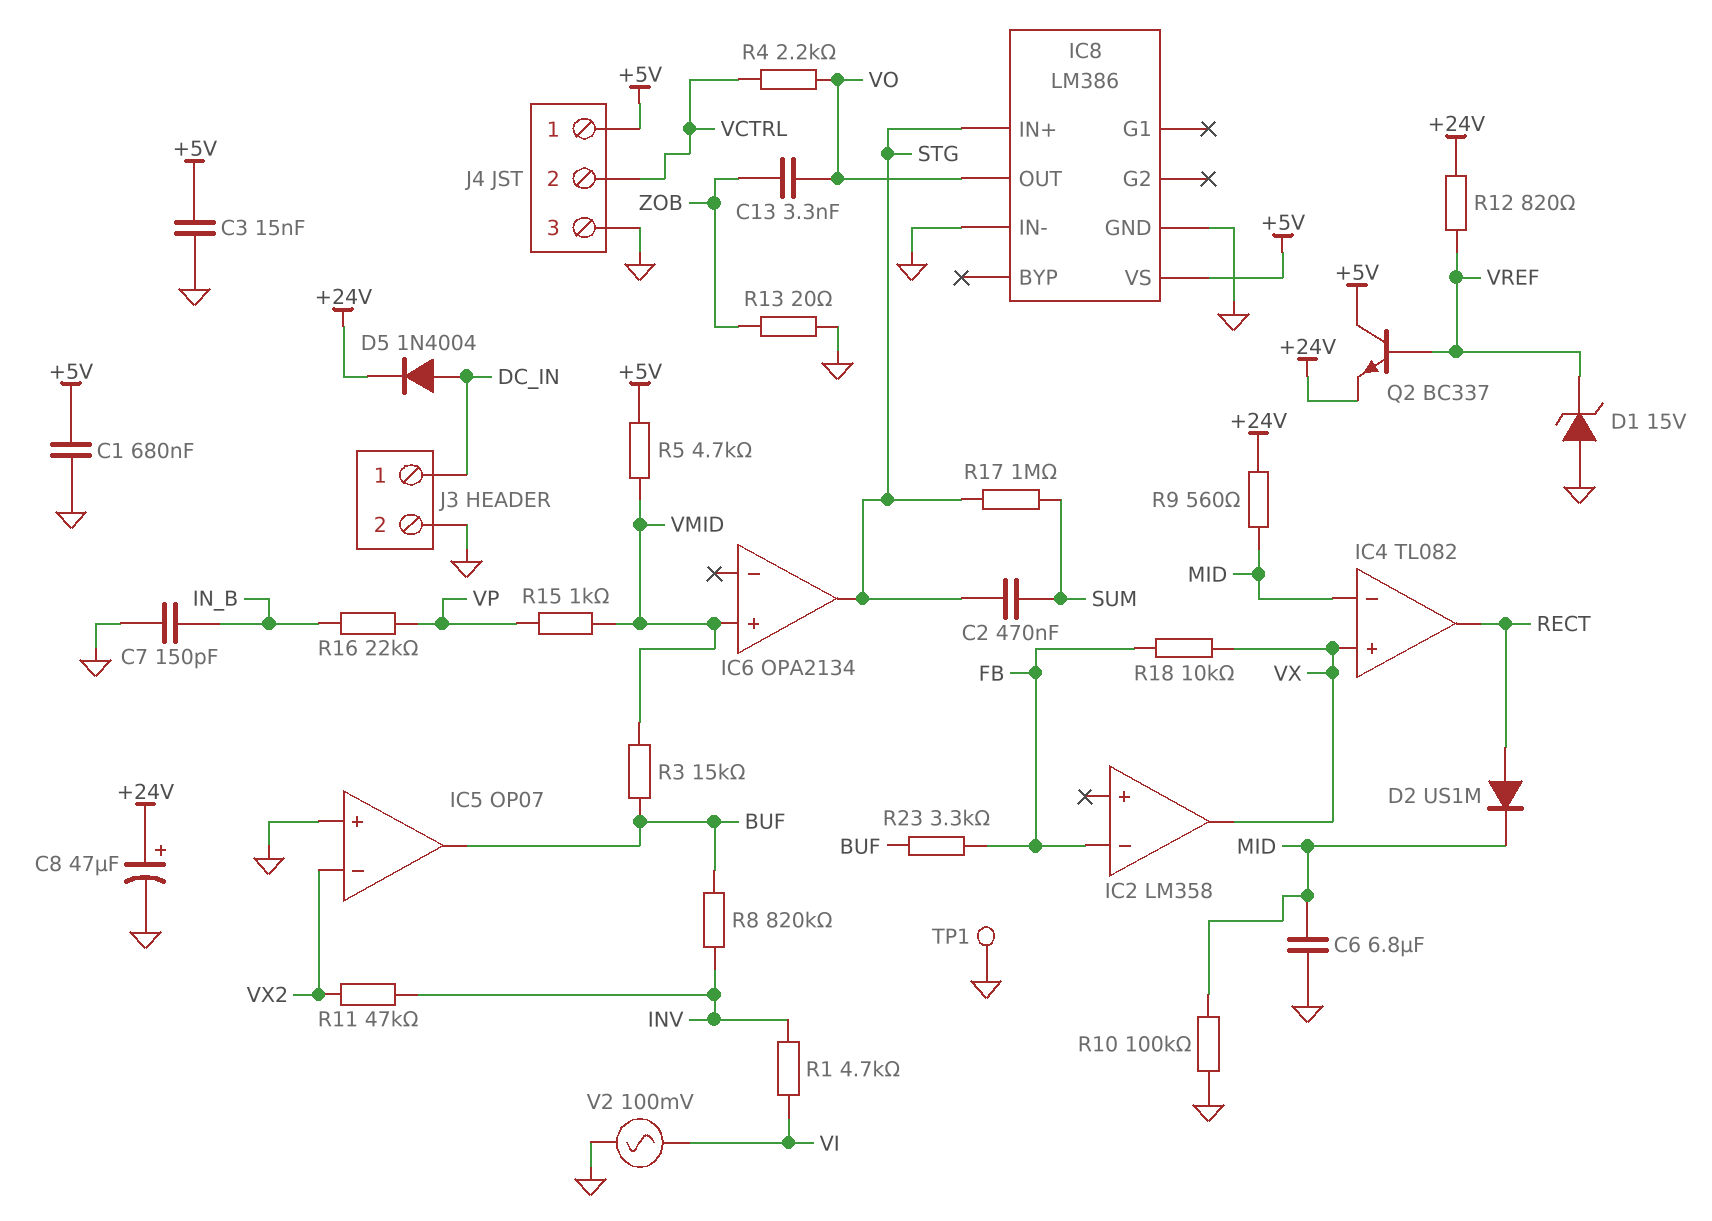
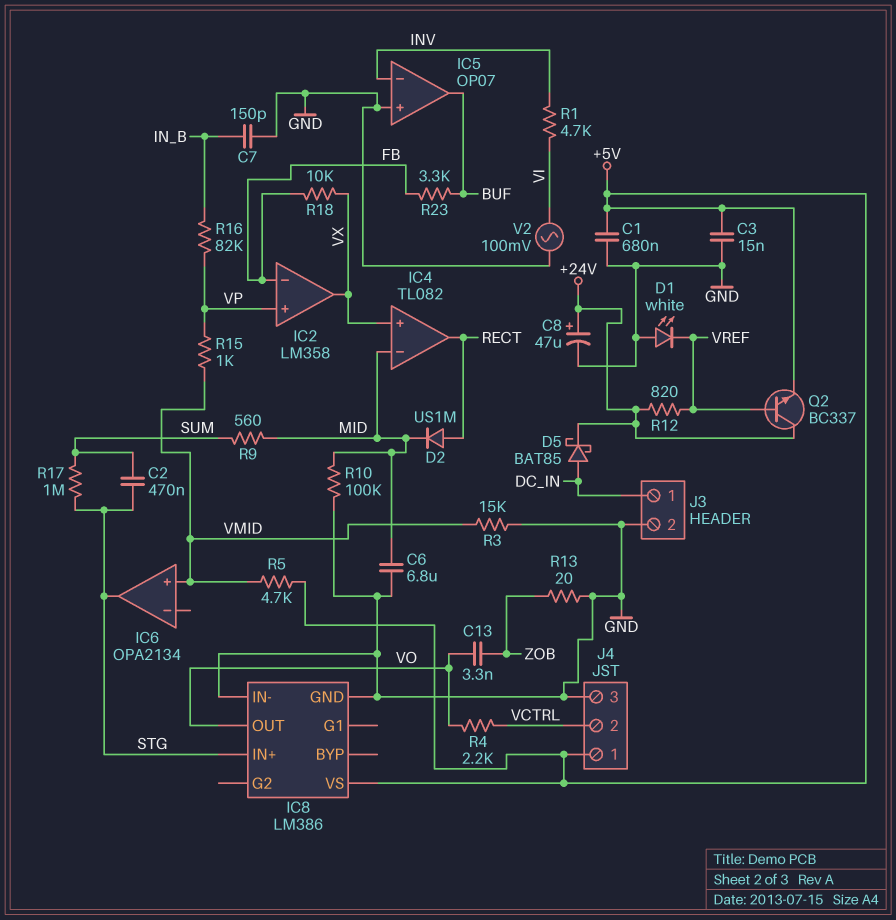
D1: zener 15V (A GND, K VREF) -> LED white (A GND, K VREF)
D5: diode 1N4004 (A DC_IN, K +24V) -> schottky BAT85 (A DC_IN, K +24V)
IC2 pin in+: none -> VP
IC5 pin in-: VX2 -> INV
Q2: NPN BC337 (B VREF, C +5V, E +24V) -> NPN BC337 (B VREF, C +24V, E +5V)
R3: 15k (BUF, VMID) -> 15k (GND, VMID)
R8: 820k (BUF, INV) -> none
R9: 560 (+24V, MID) -> 560 (MID, SUM)
R11: 47k (INV, VX2) -> none
R16: 22k (IN_B, VP) -> 82k (IN_B, VP)
TP1: test point (GND) -> none

